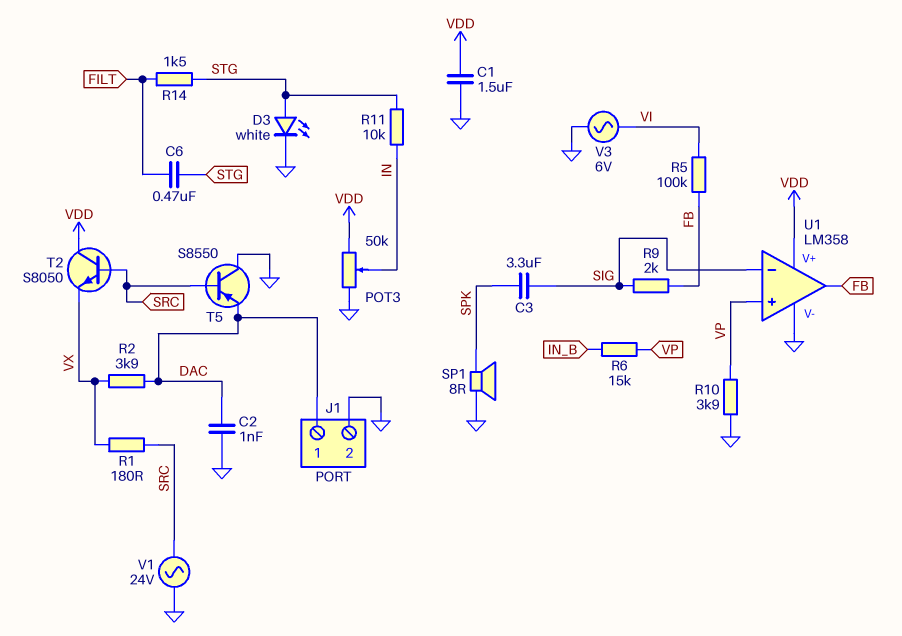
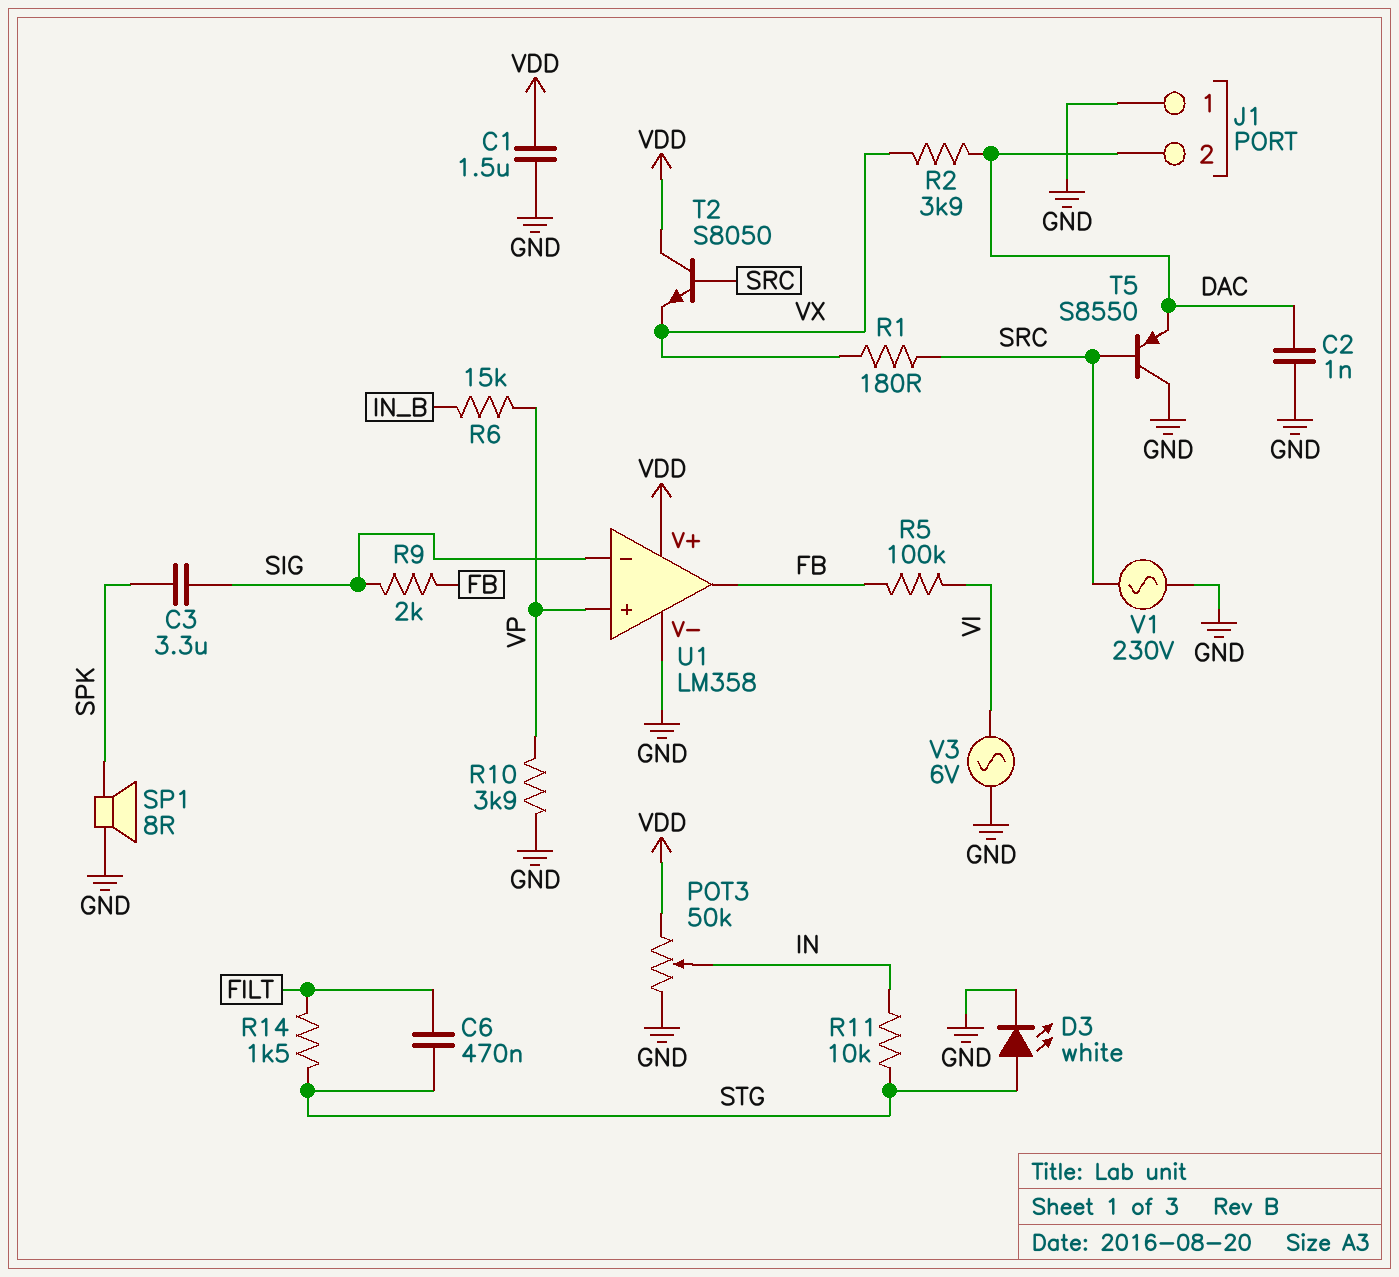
J1 pin 1: DAC -> GND
J1 pin 2: GND -> DAC
V1: AC 24V (GND, SRC) -> AC 230V (GND, SRC)

